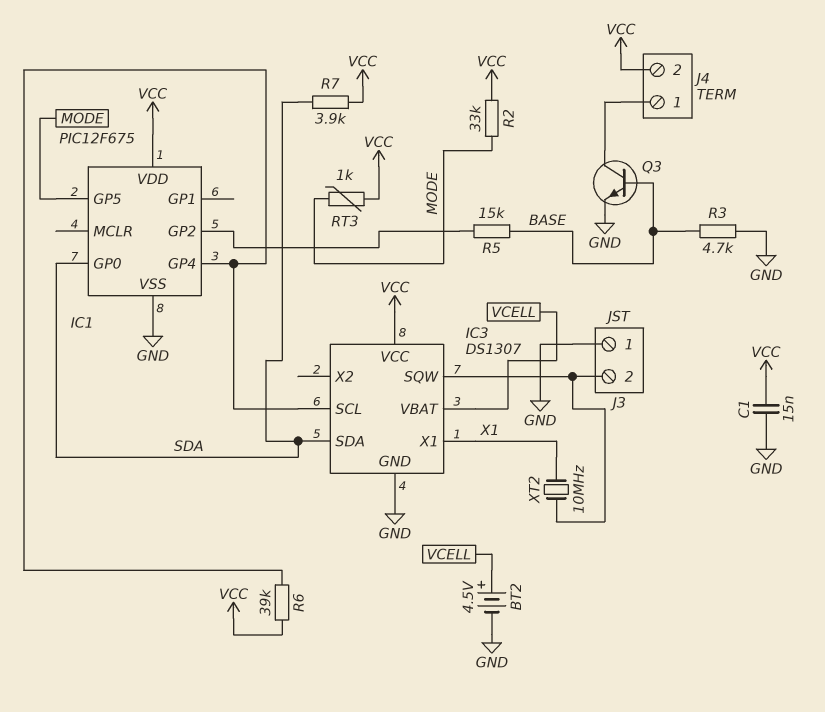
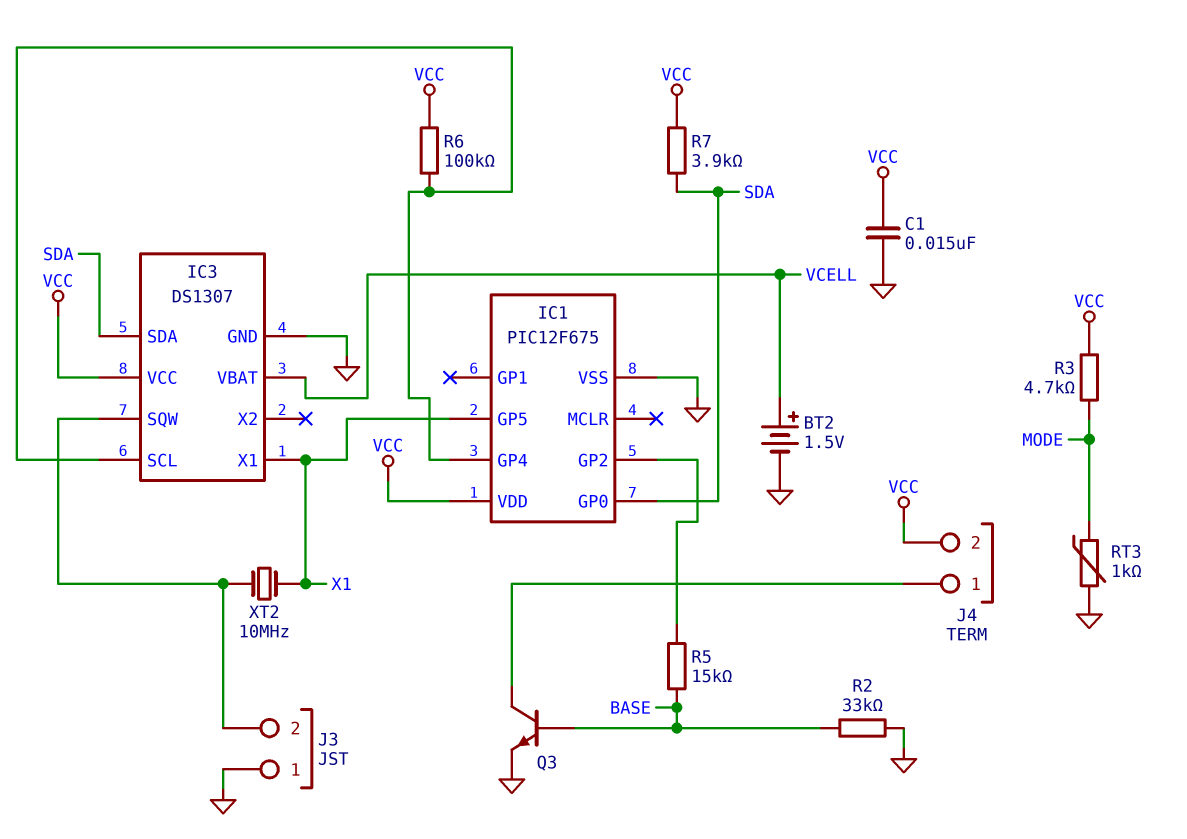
BT2: 4.5V (plus VCELL, minus GND) -> 1.5V (plus VCELL, minus GND)
IC1 pin GP5: MODE -> X1
R2: 33k (MODE, VCC) -> 33k (BASE, GND)
R3: 4.7k (BASE, GND) -> 4.7k (MODE, VCC)
R6: 39k (IC1/GP4, VCC) -> 100k (IC1/GP4, VCC)
RT3: 1k (MODE, VCC) -> 1k (GND, MODE)

